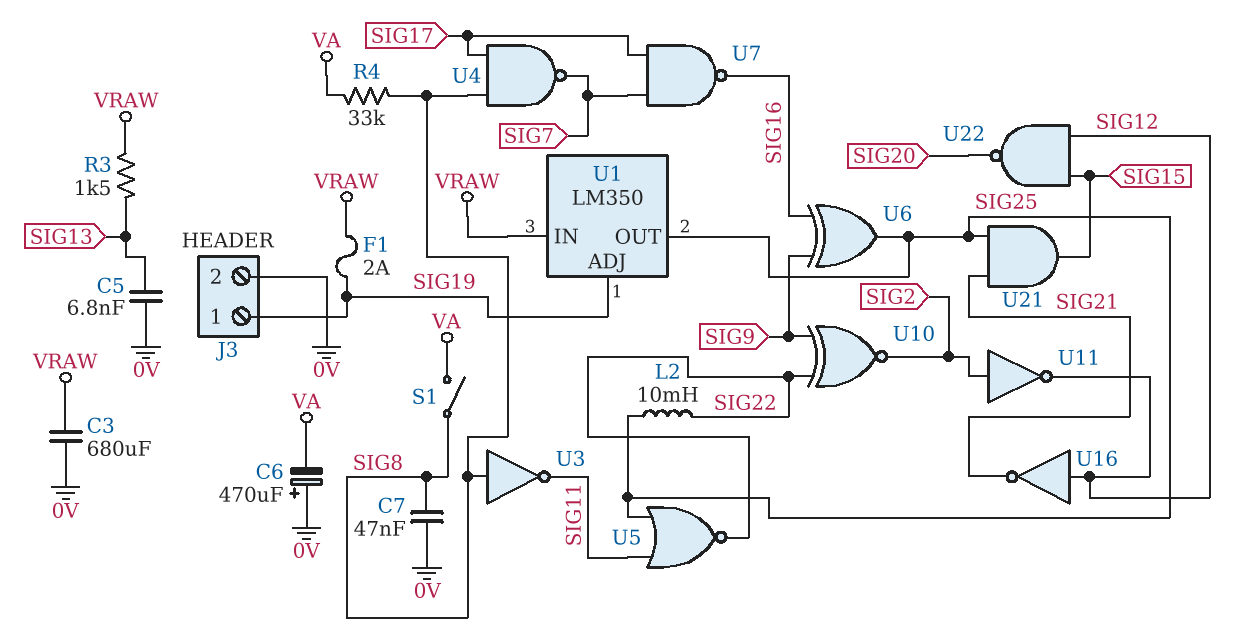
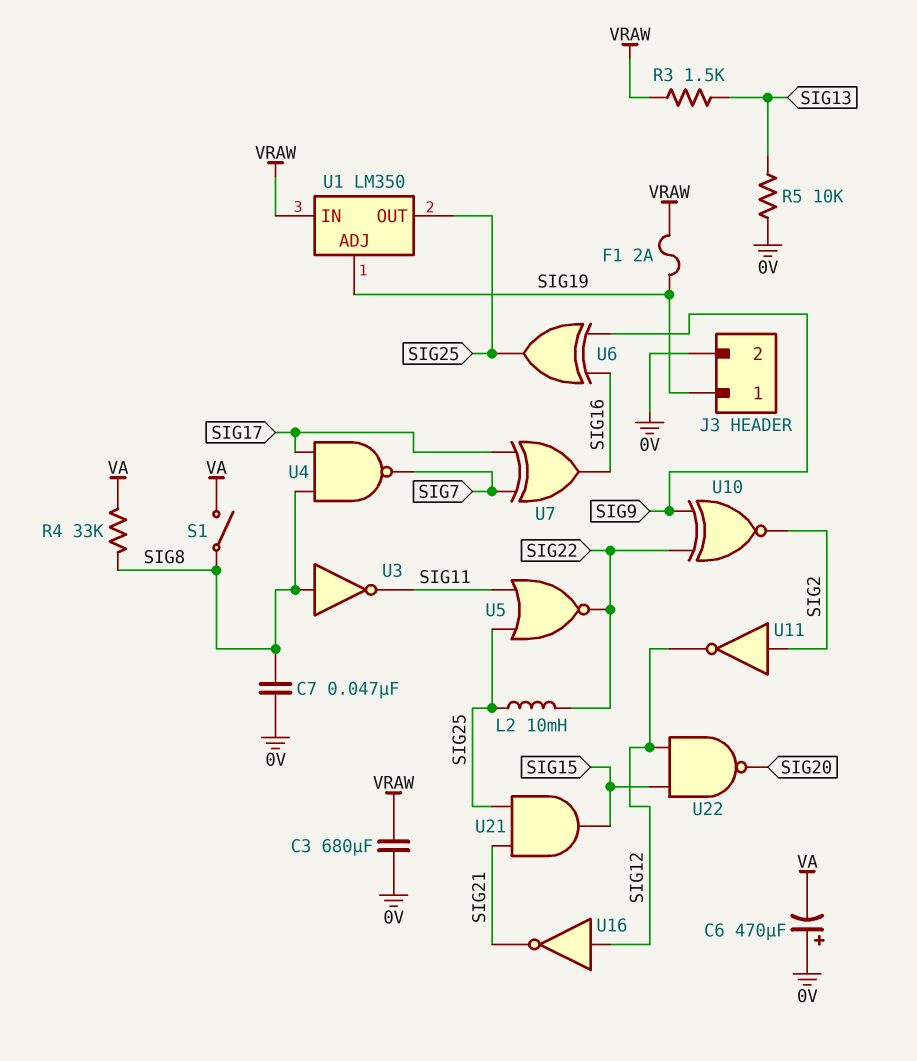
C5: 6.8nF (0V, SIG13) -> none
R5: none -> 10k (0V, SIG13)
U7: NAND (in SIG7, in SIG17, out SIG16) -> XOR (in SIG7, in SIG17, out SIG16)

